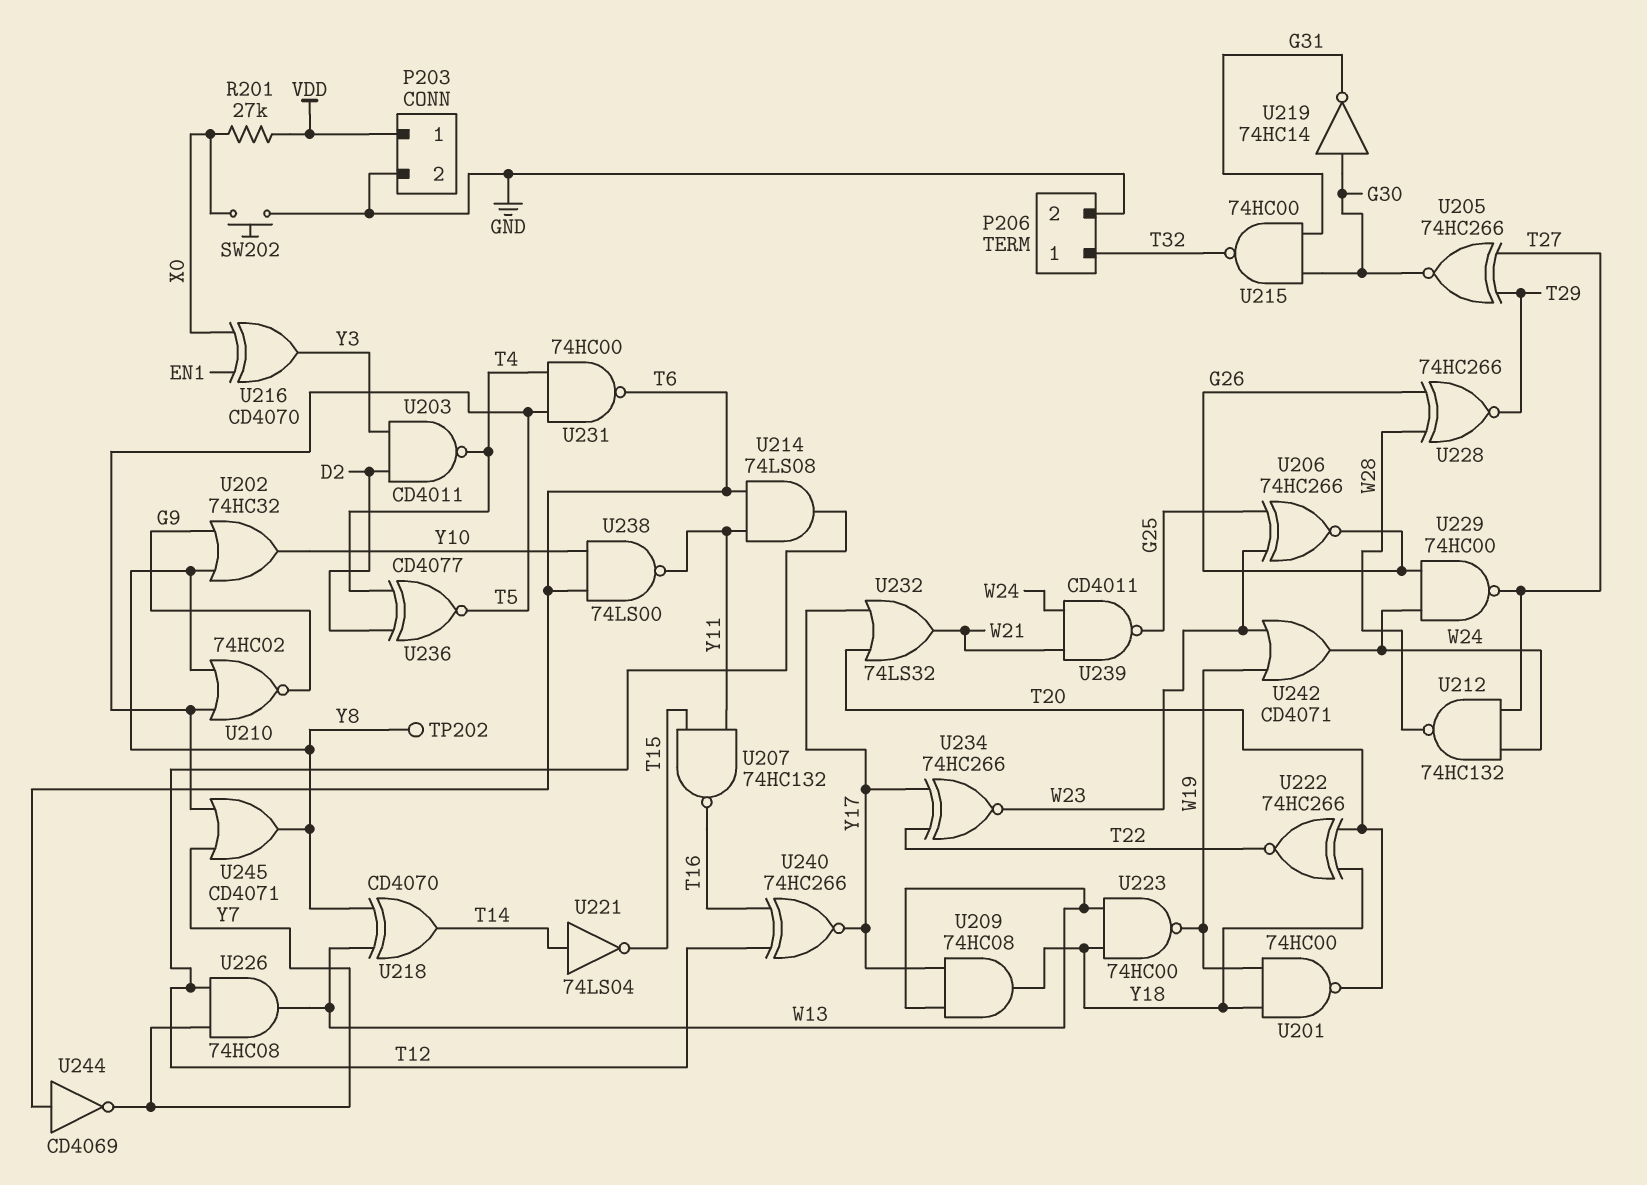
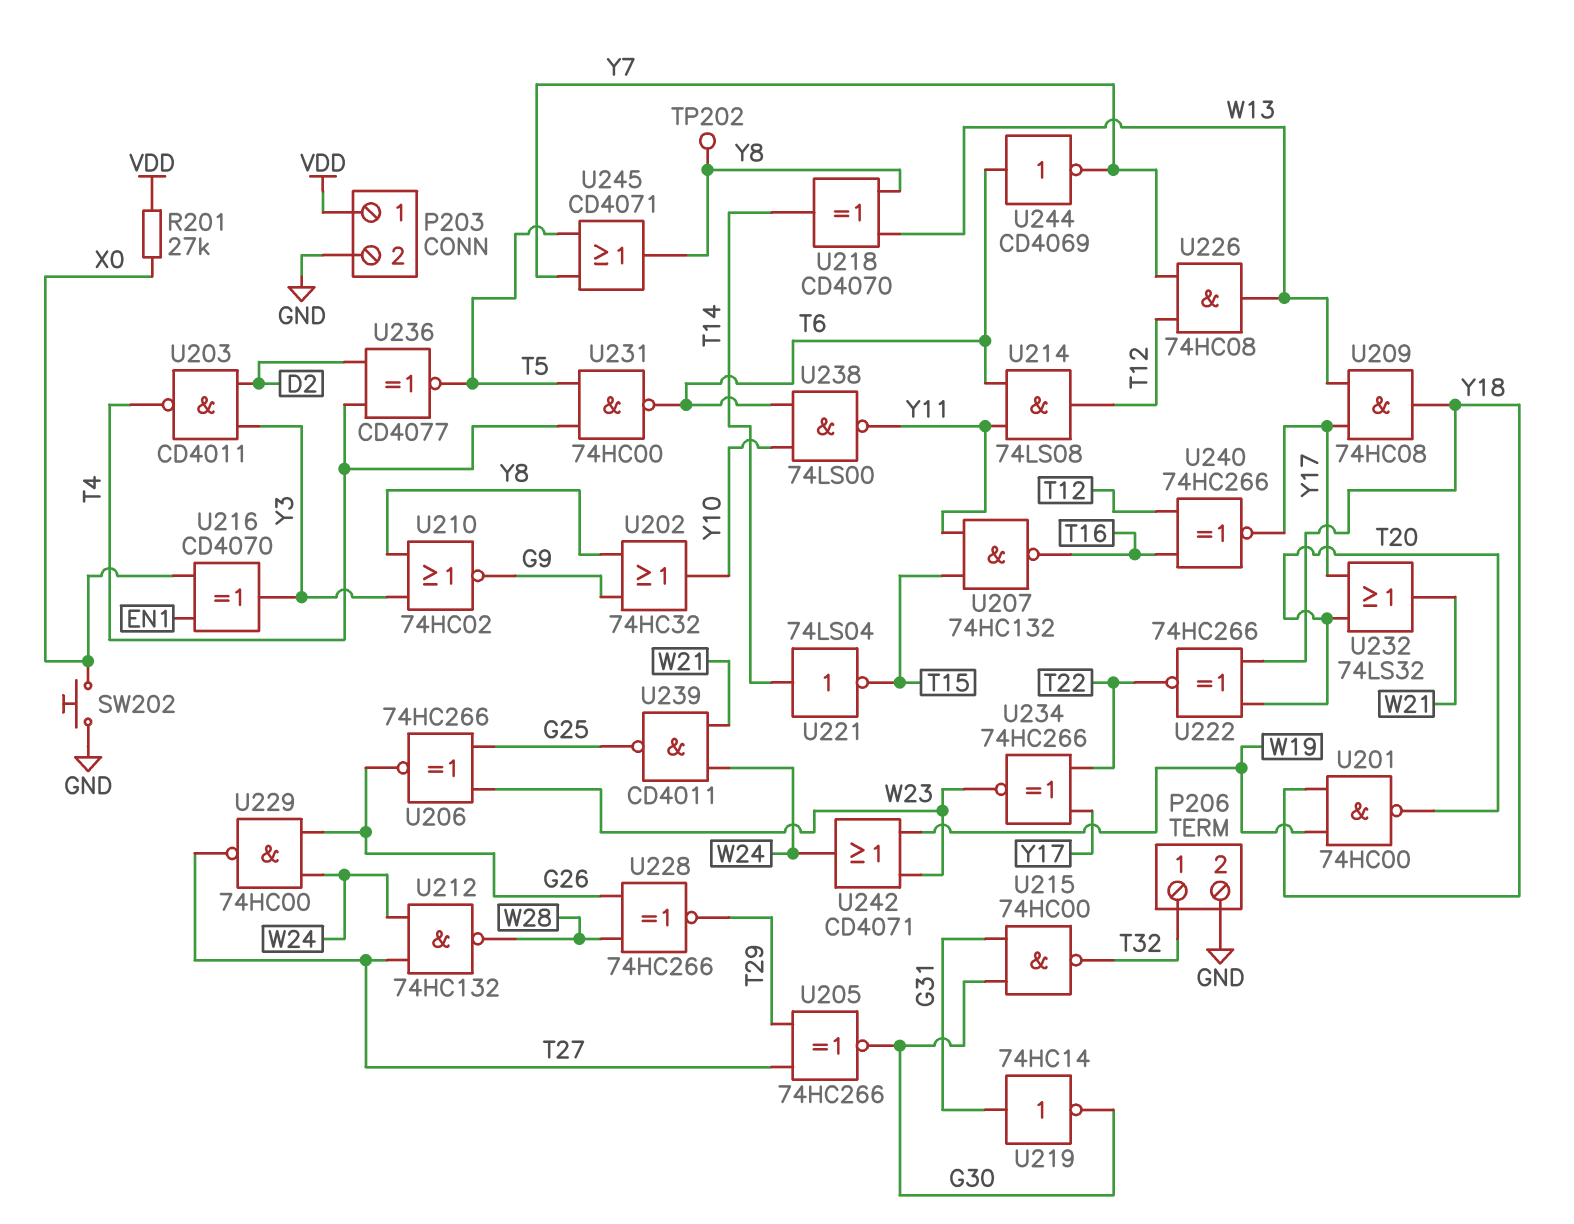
U210: NOR 74HC02 (in T5, in Y8, out G9) -> NOR 74HC02 (in Y3, in Y8, out G9)
U219: NOT 74HC14 (in G30, out G31) -> NOT 74HC14 (in G31, out G30)
U223: NAND 74HC00 (in W13, in Y18, out W19) -> none

